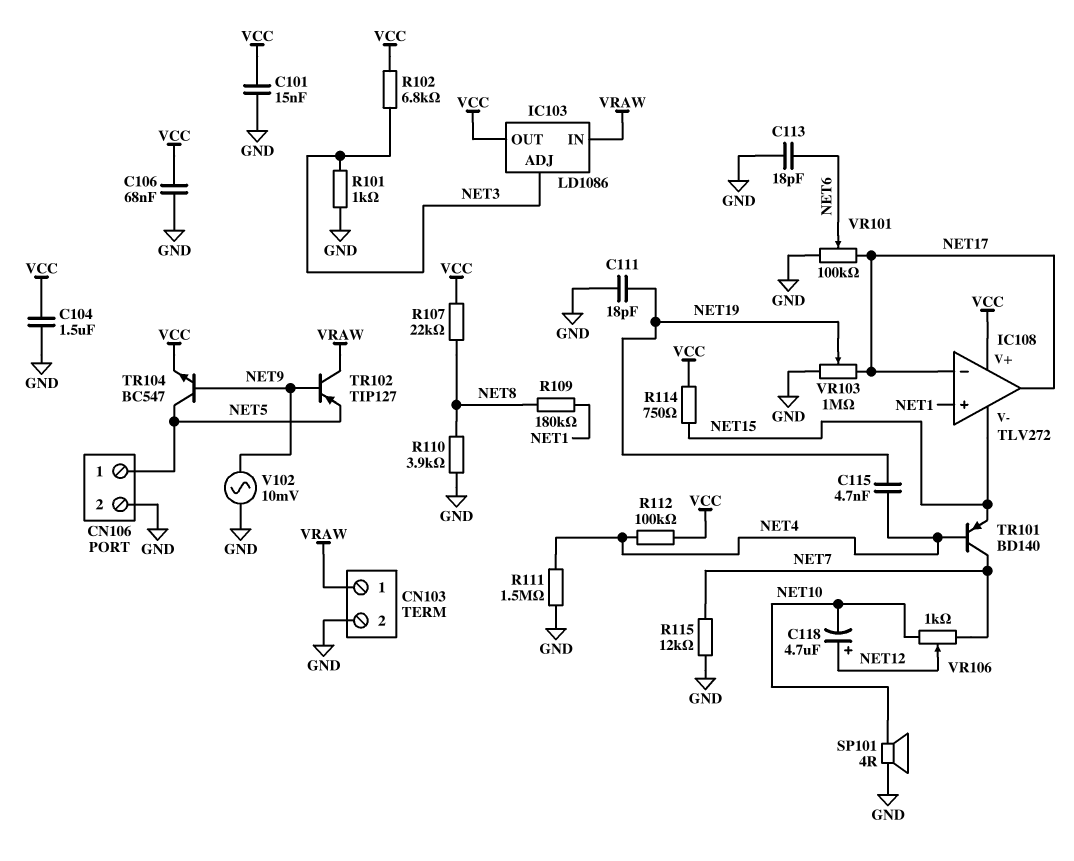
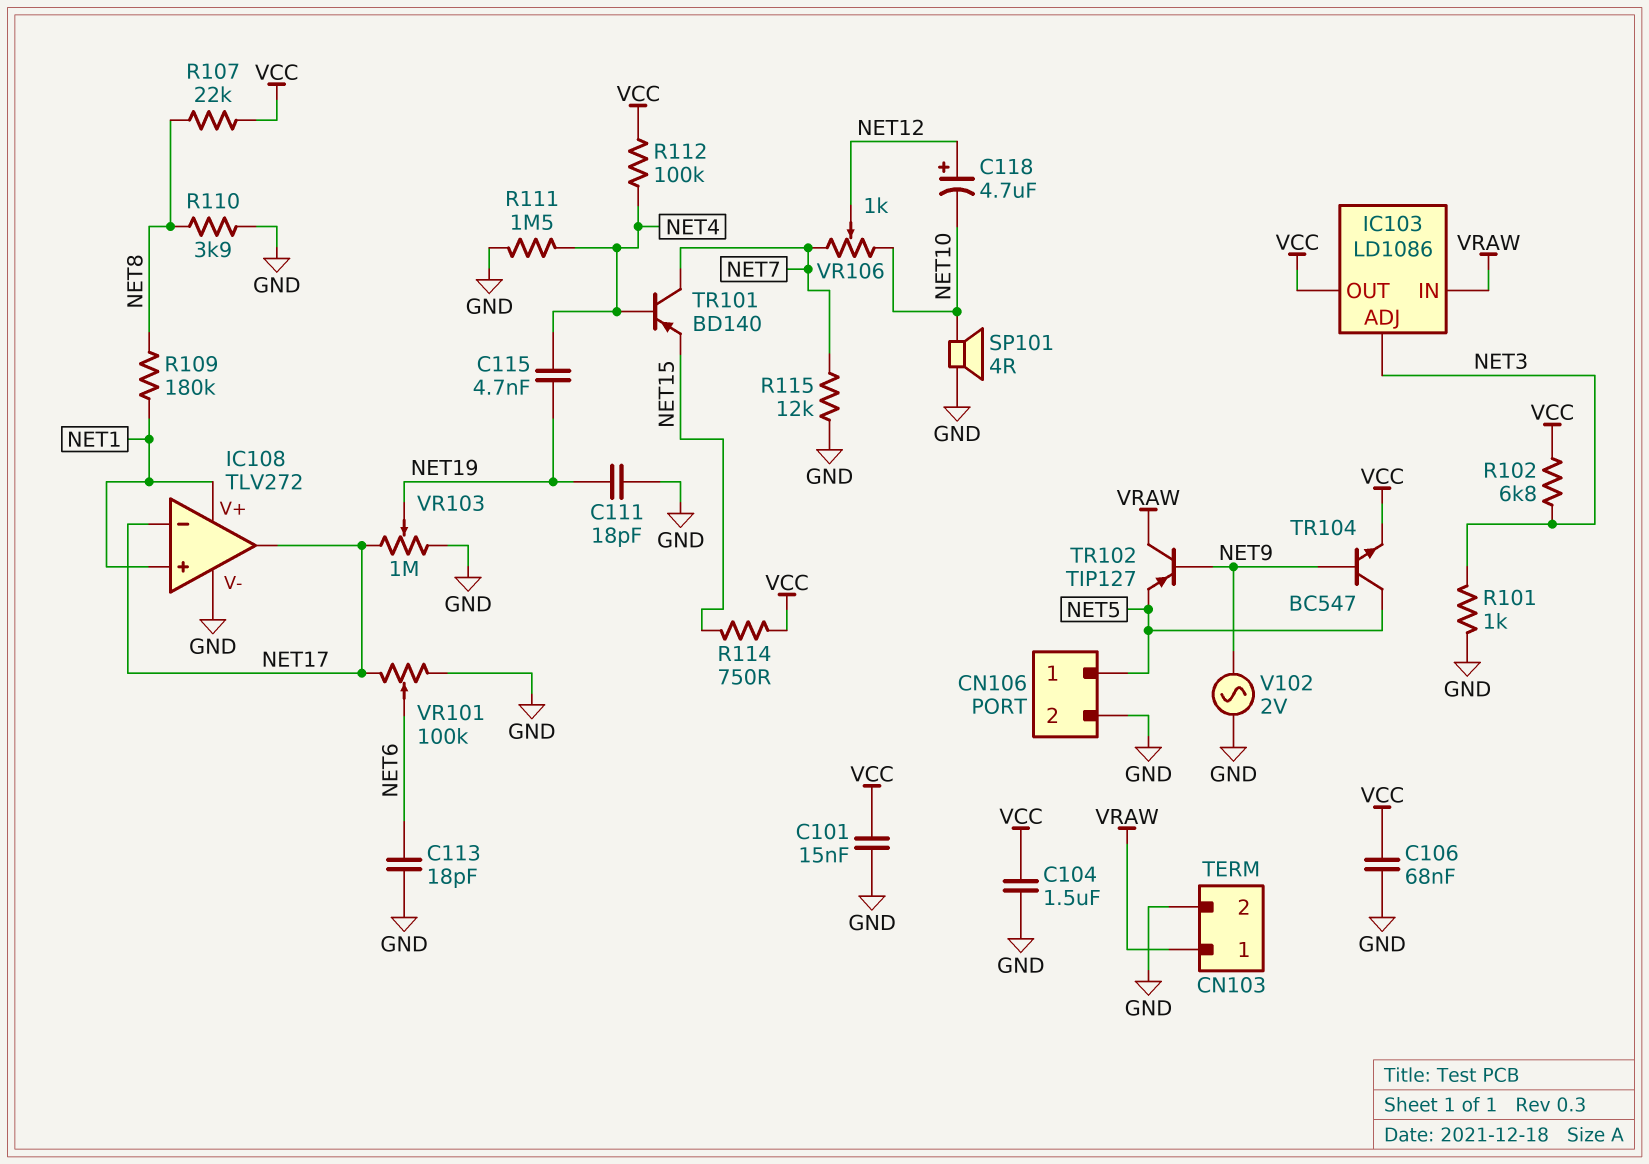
IC108 pin V+: VCC -> NET1
IC108 pin V-: NET15 -> GND
V102: AC 10mV (GND, NET9) -> AC 2V (GND, NET9)

